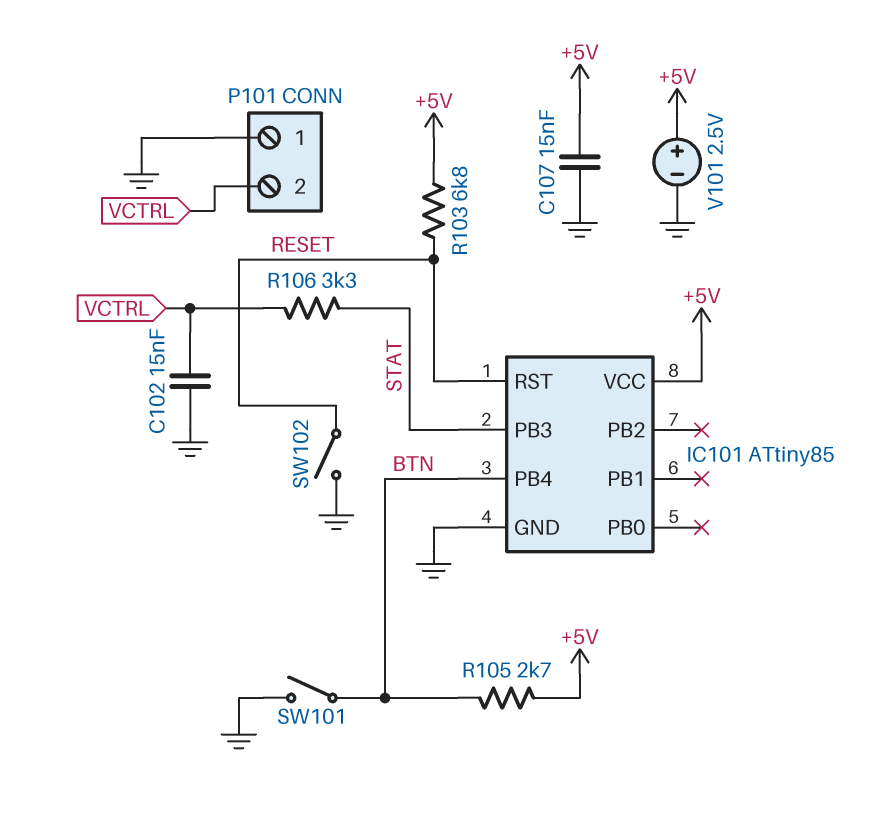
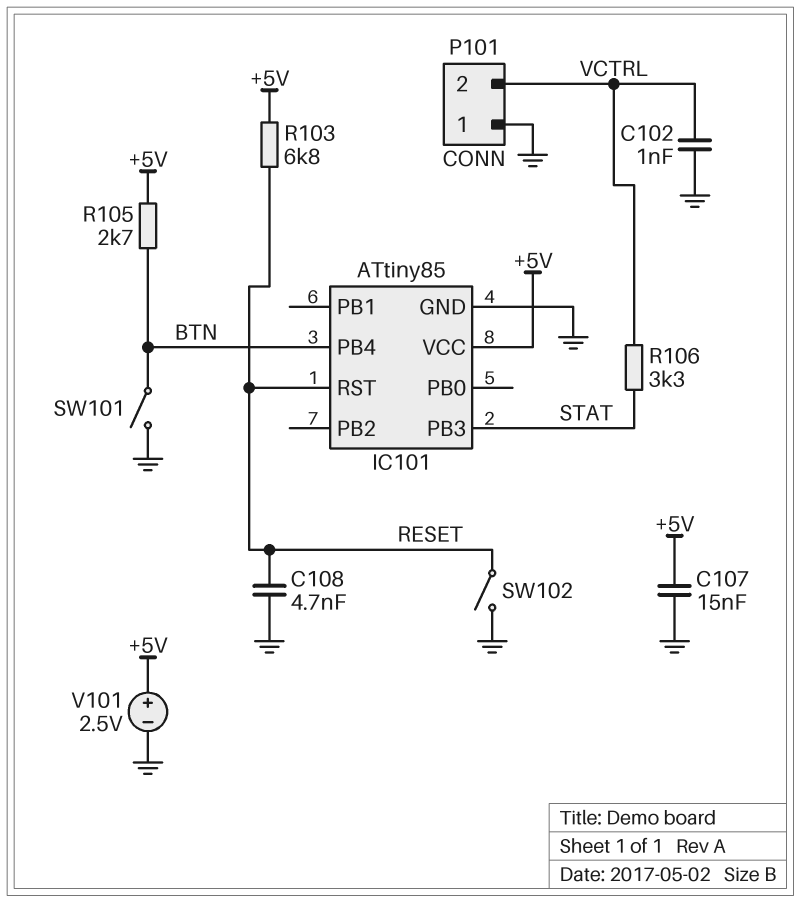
C102: 15nF (GND, VCTRL) -> 1nF (GND, VCTRL)
C108: none -> 4.7nF (GND, RESET)

